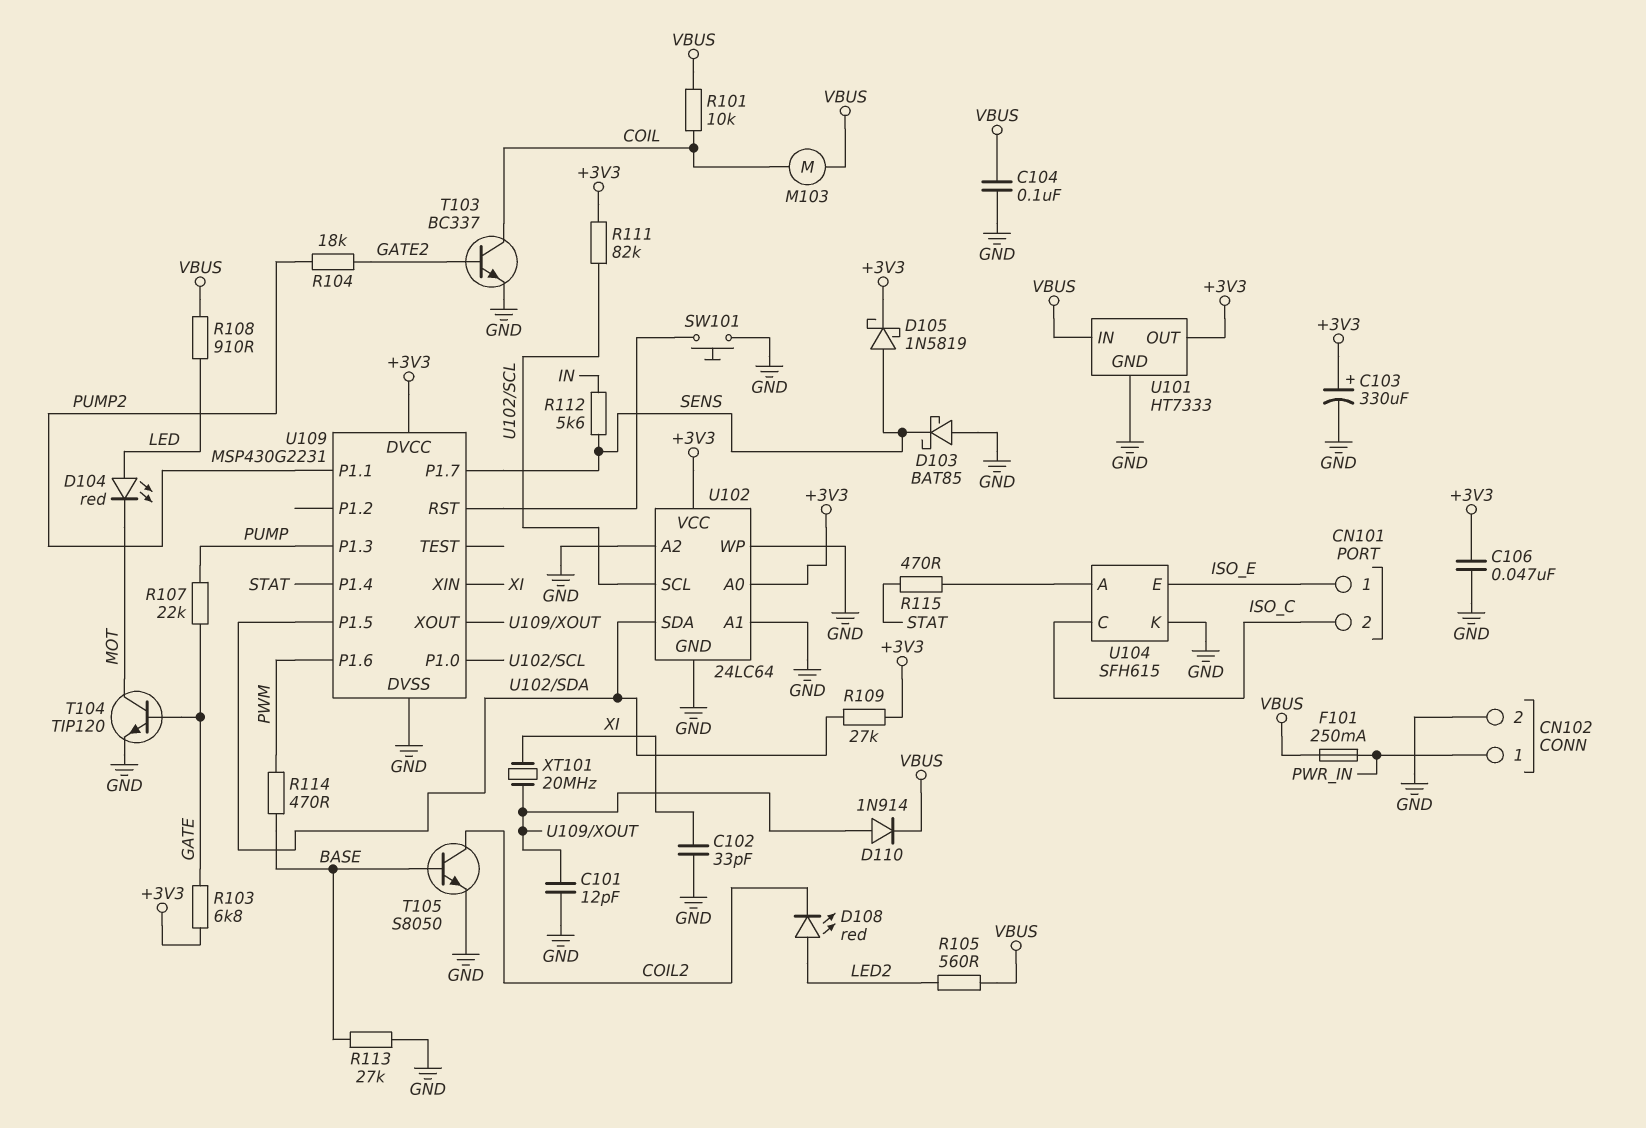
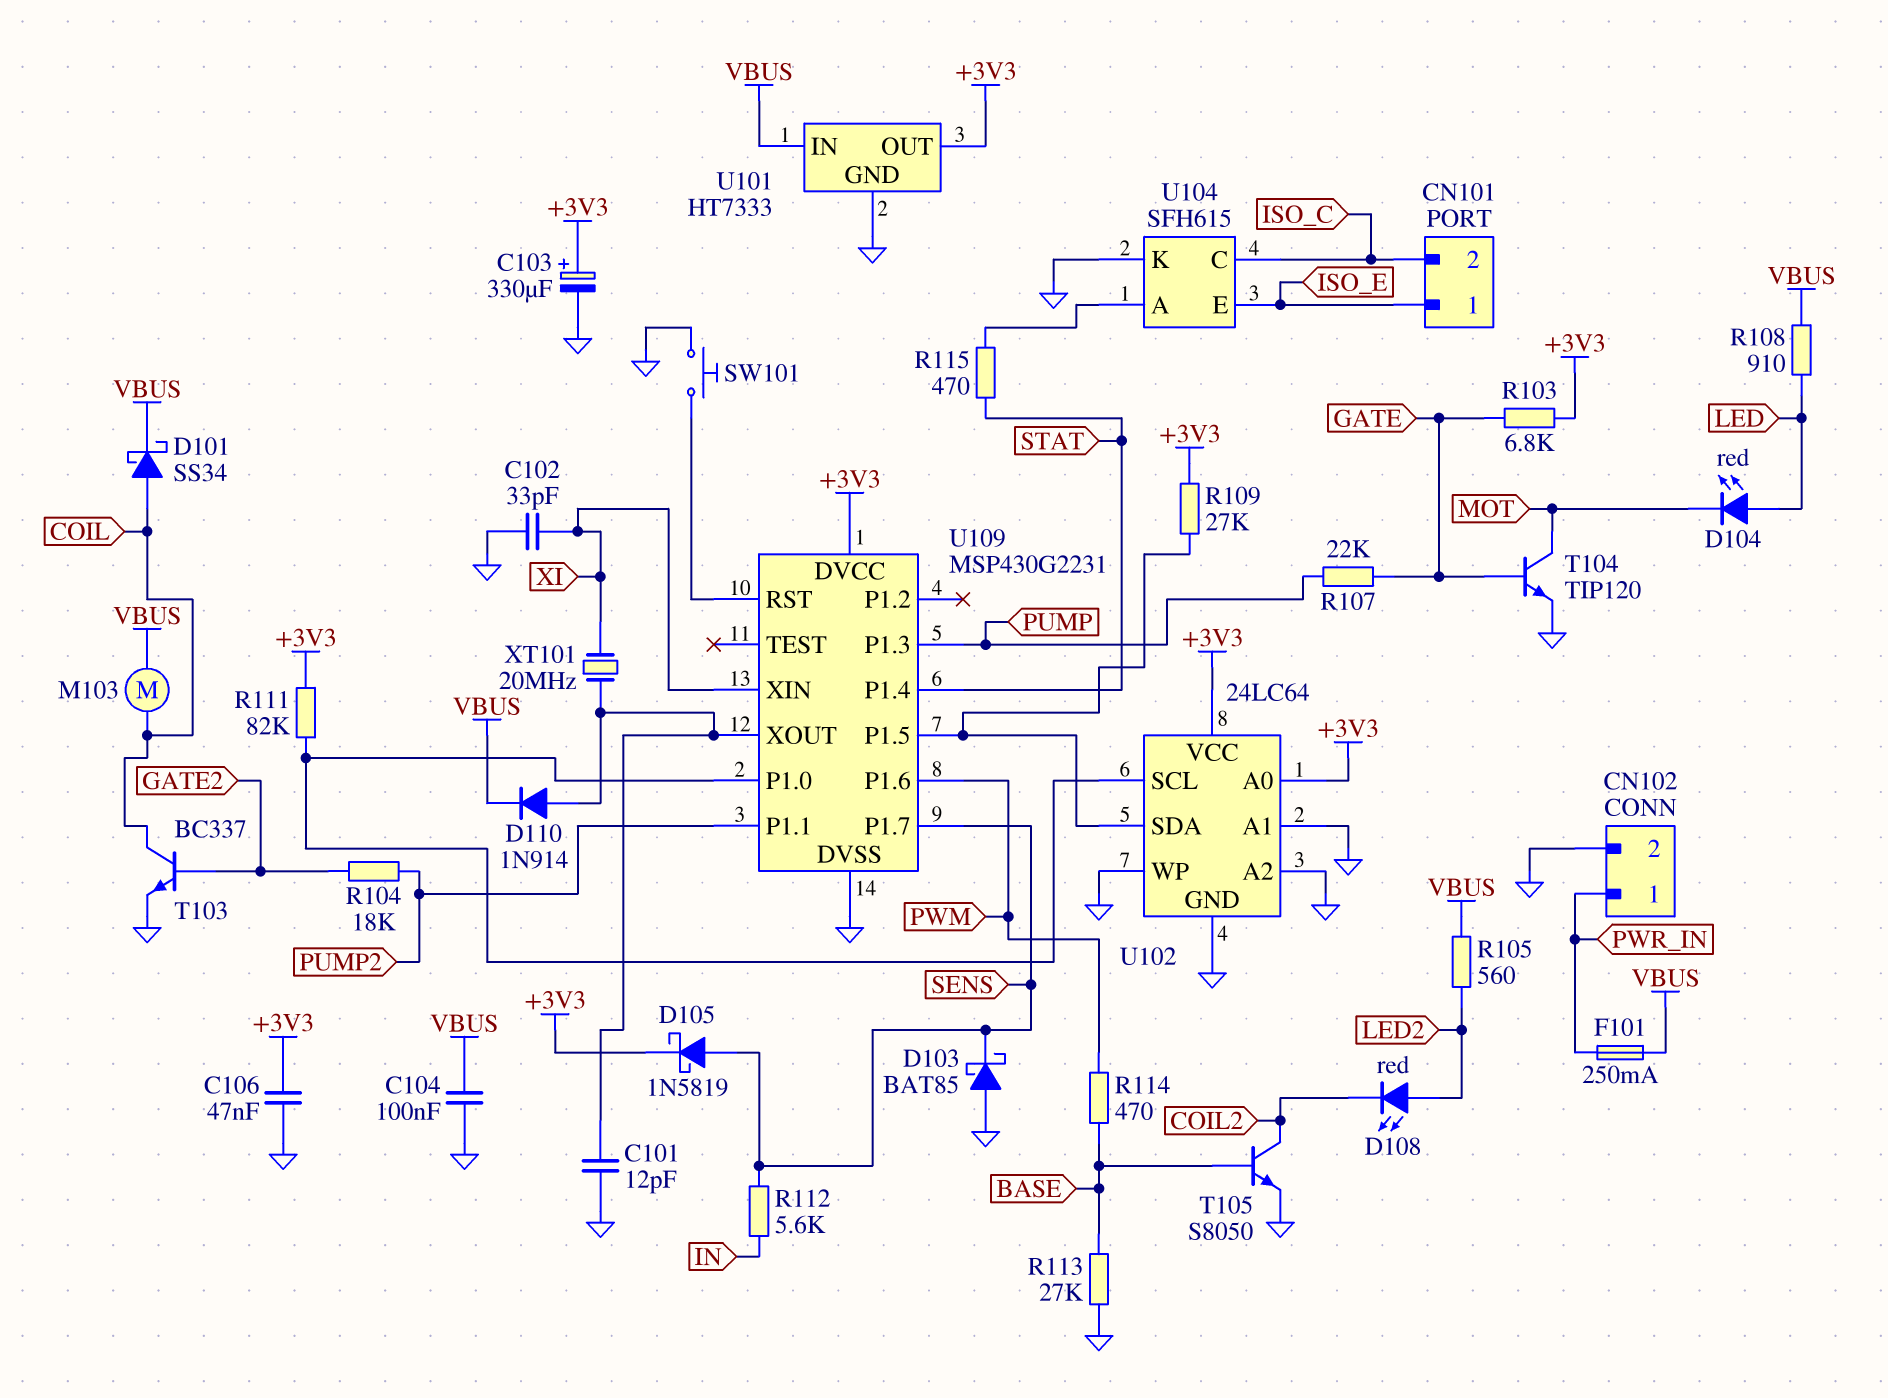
D101: none -> schottky SS34 (A COIL, K VBUS)
R101: 10k (COIL, VBUS) -> none

